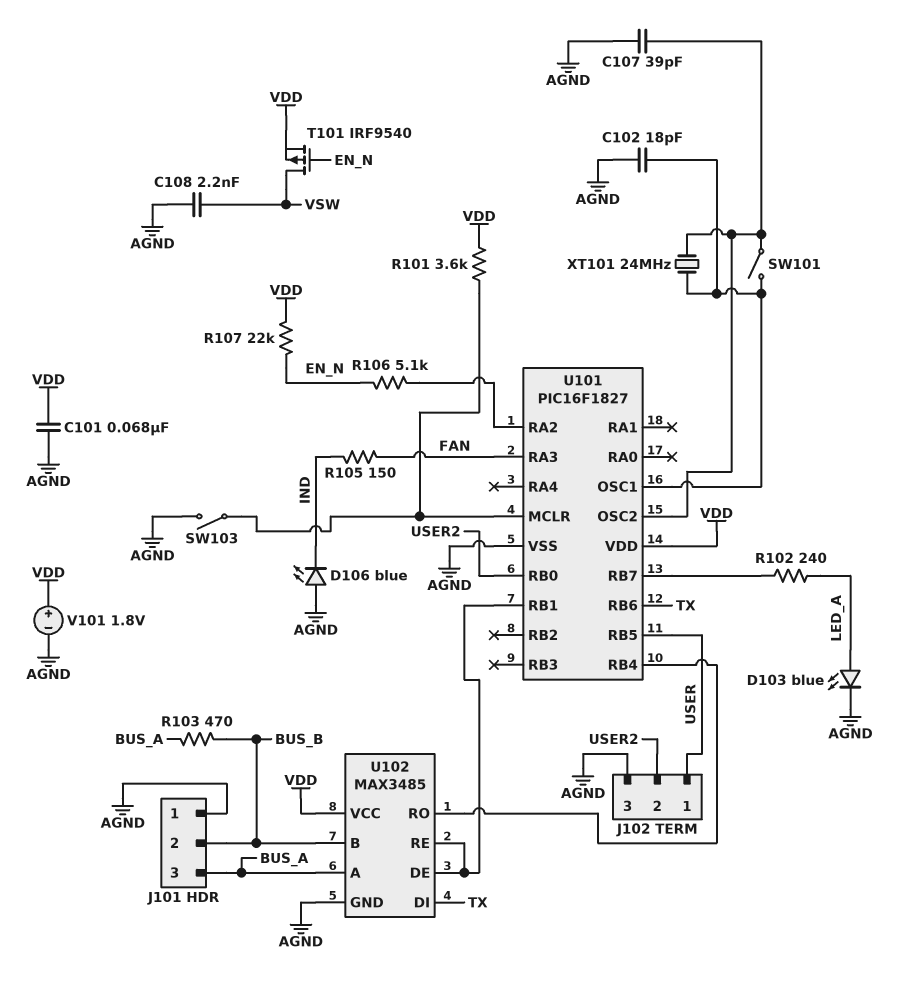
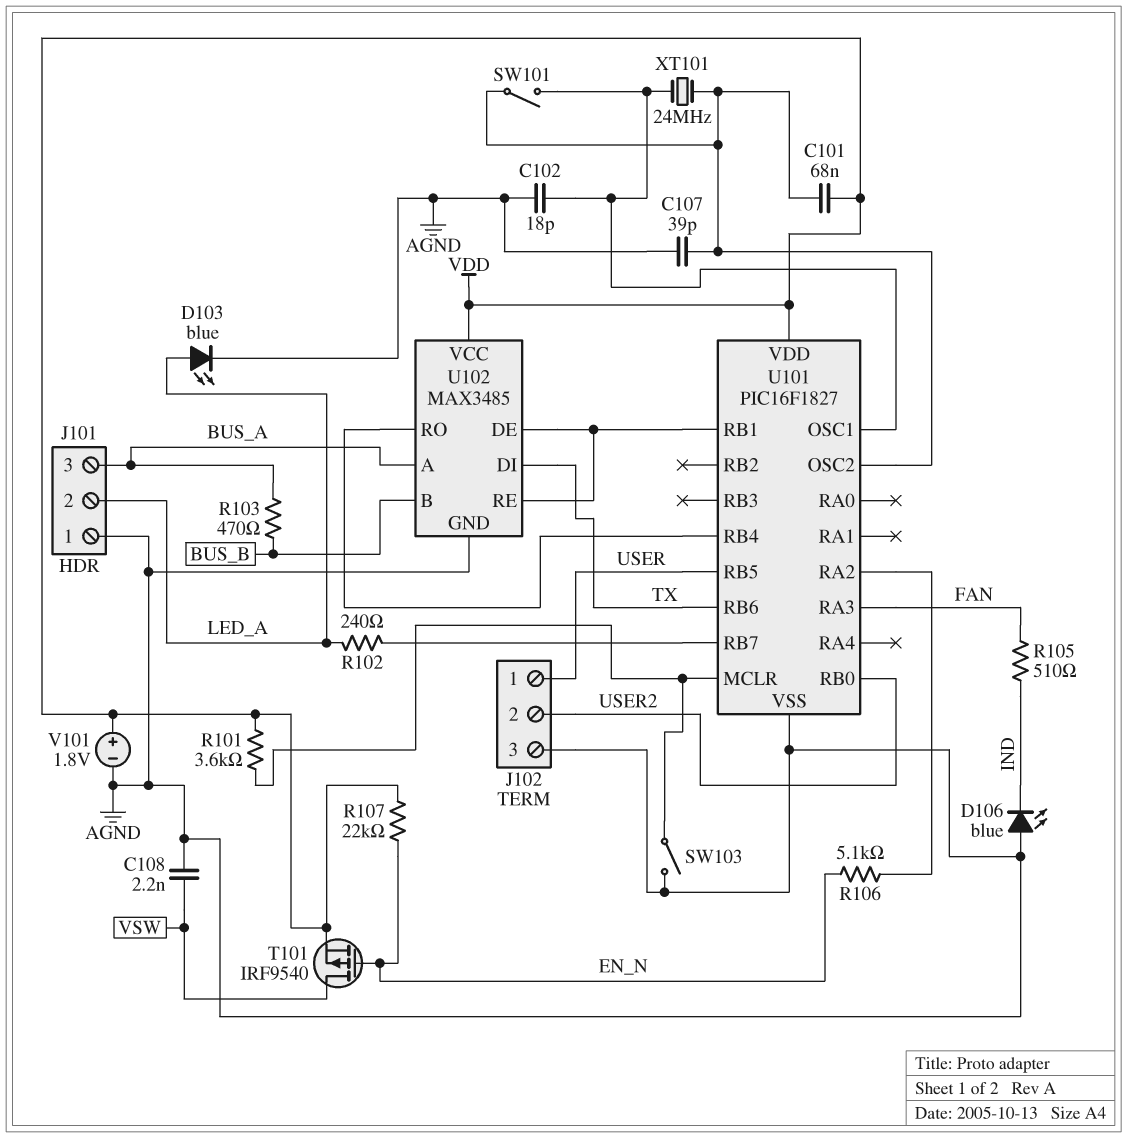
C101: 68nF (AGND, VDD) -> 68nF (U101/OSC2, VDD)
J101 pin 2: BUS_B -> LED_A
R105: 150 (FAN, IND) -> 510 (FAN, IND)

